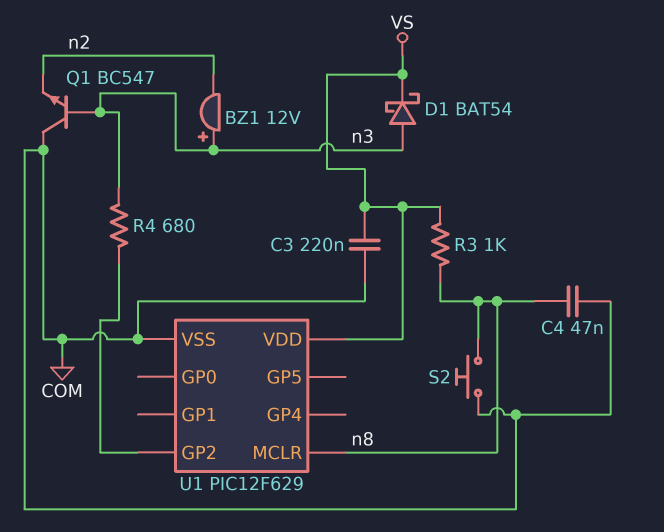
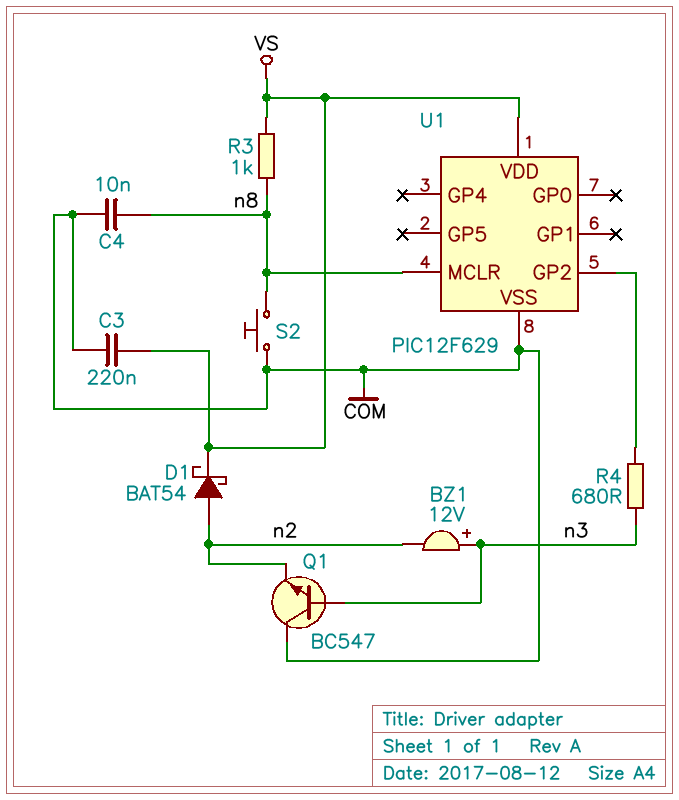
C4: 47nF (COM, n8) -> 10nF (COM, n8)
D1: schottky BAT54 (A n3, K VS) -> schottky BAT54 (A n2, K VS)

